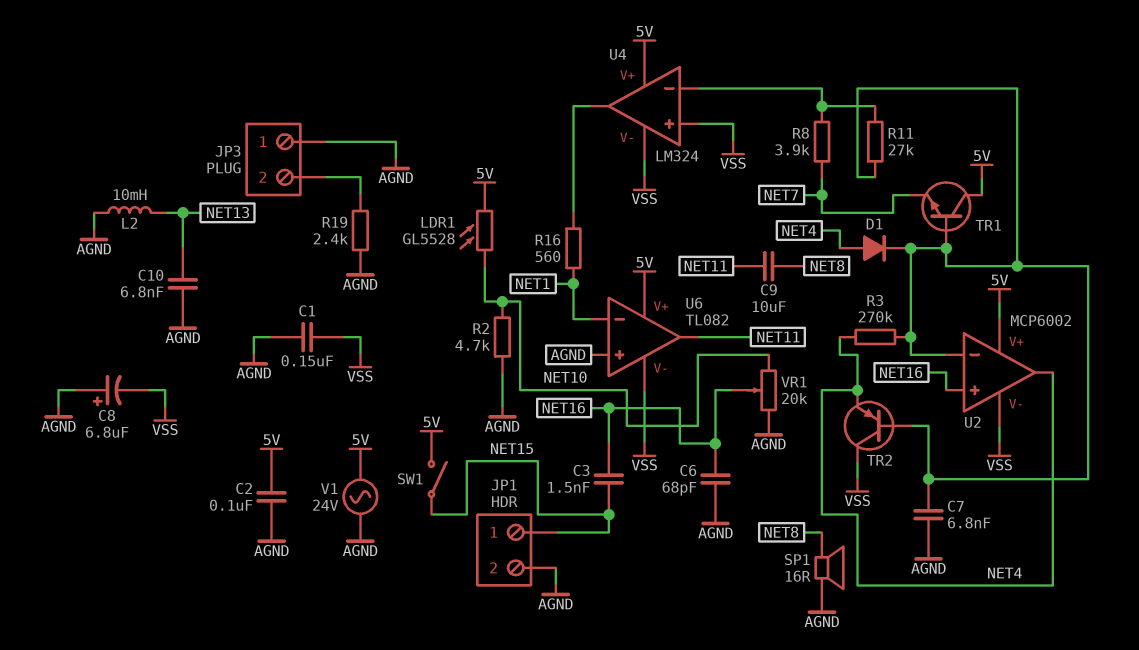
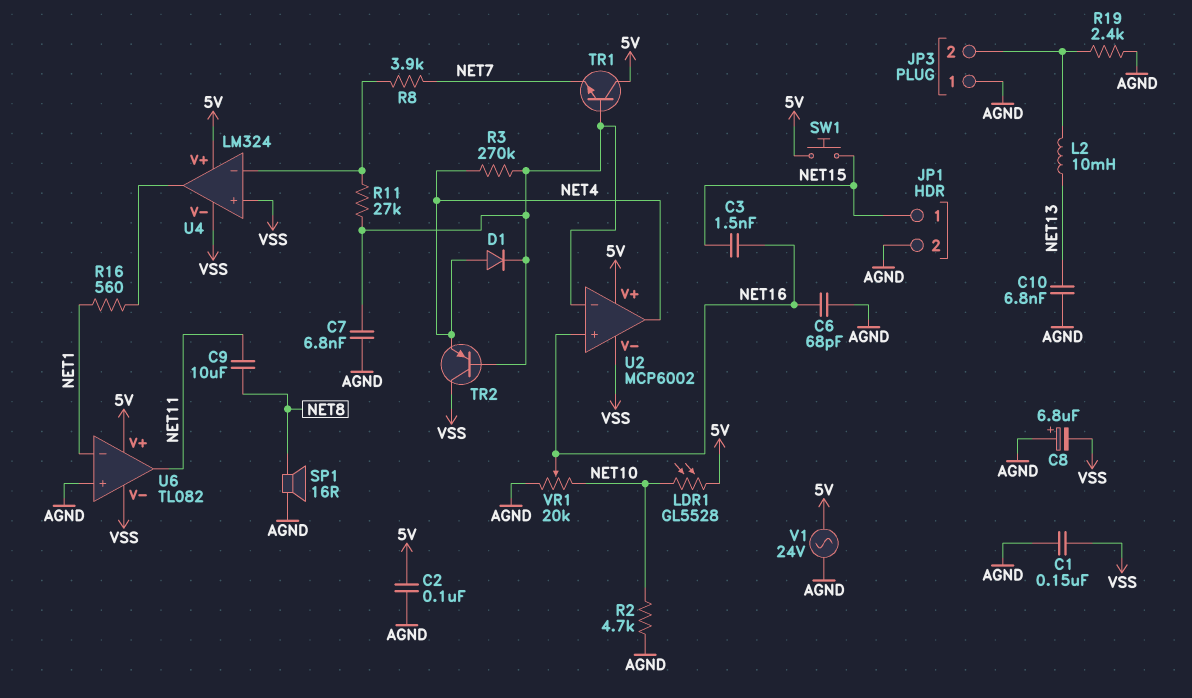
L2: 10mH (AGND, NET13) -> 10mH (JP3/2, NET13)
SW1: switch (5V, NET15) -> button (5V, NET15)

